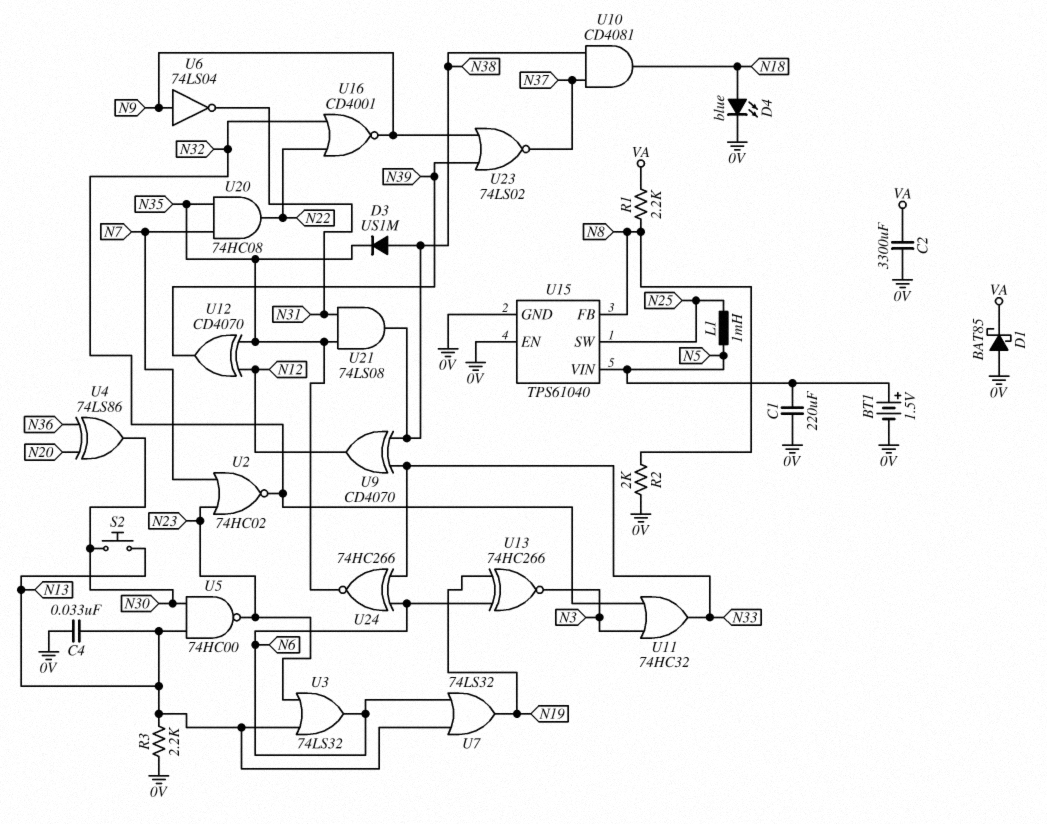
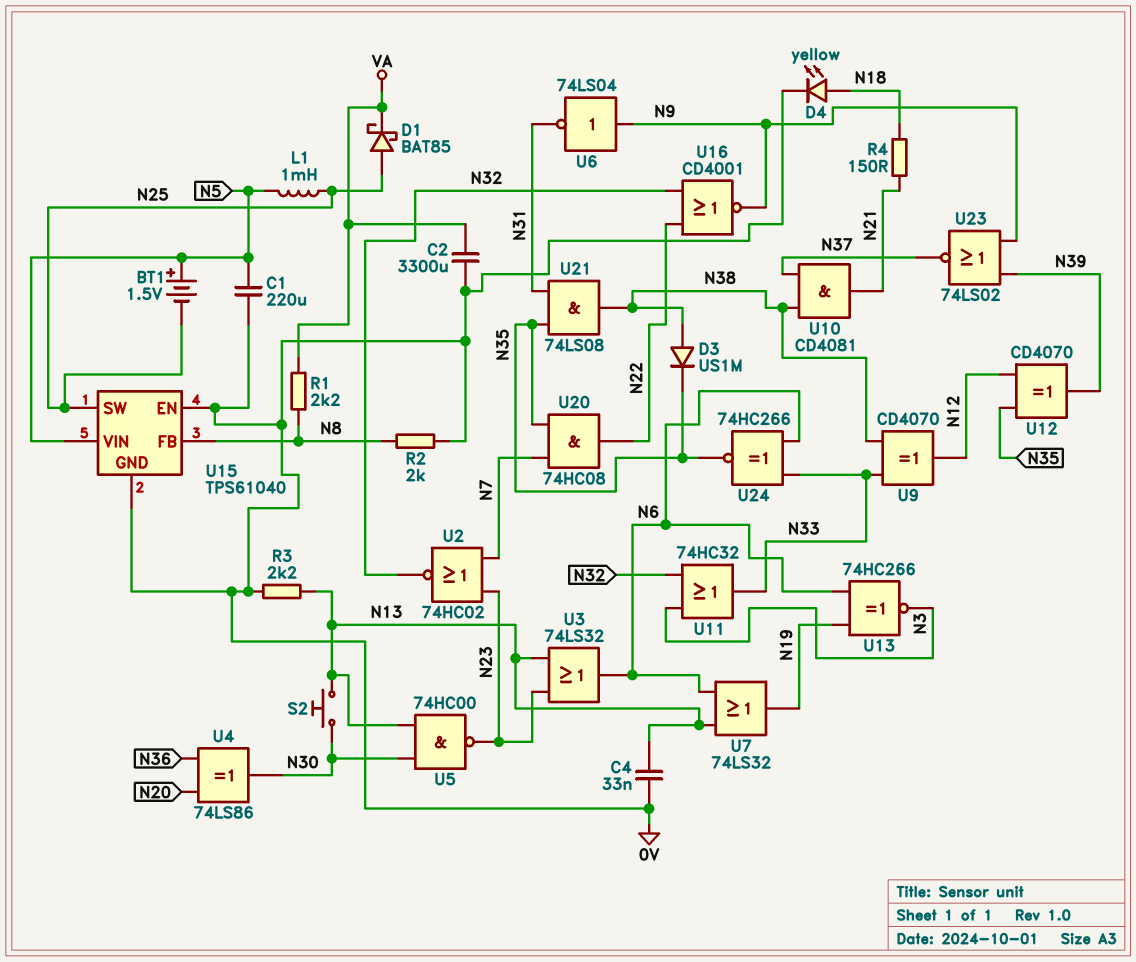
BT1: 1.5V (plus N5, minus 0V) -> 1.5V (plus N5, minus N25)
D1: schottky BAT85 (A 0V, K VA) -> schottky BAT85 (A N25, K VA)
D4: LED blue (A N18, K 0V) -> LED yellow (A N18, K 0V)
R4: none -> 150 (N18, N21)
U10: AND CD4081 (in N37, in N38, out N18) -> AND CD4081 (in N37, in N38, out N21)

